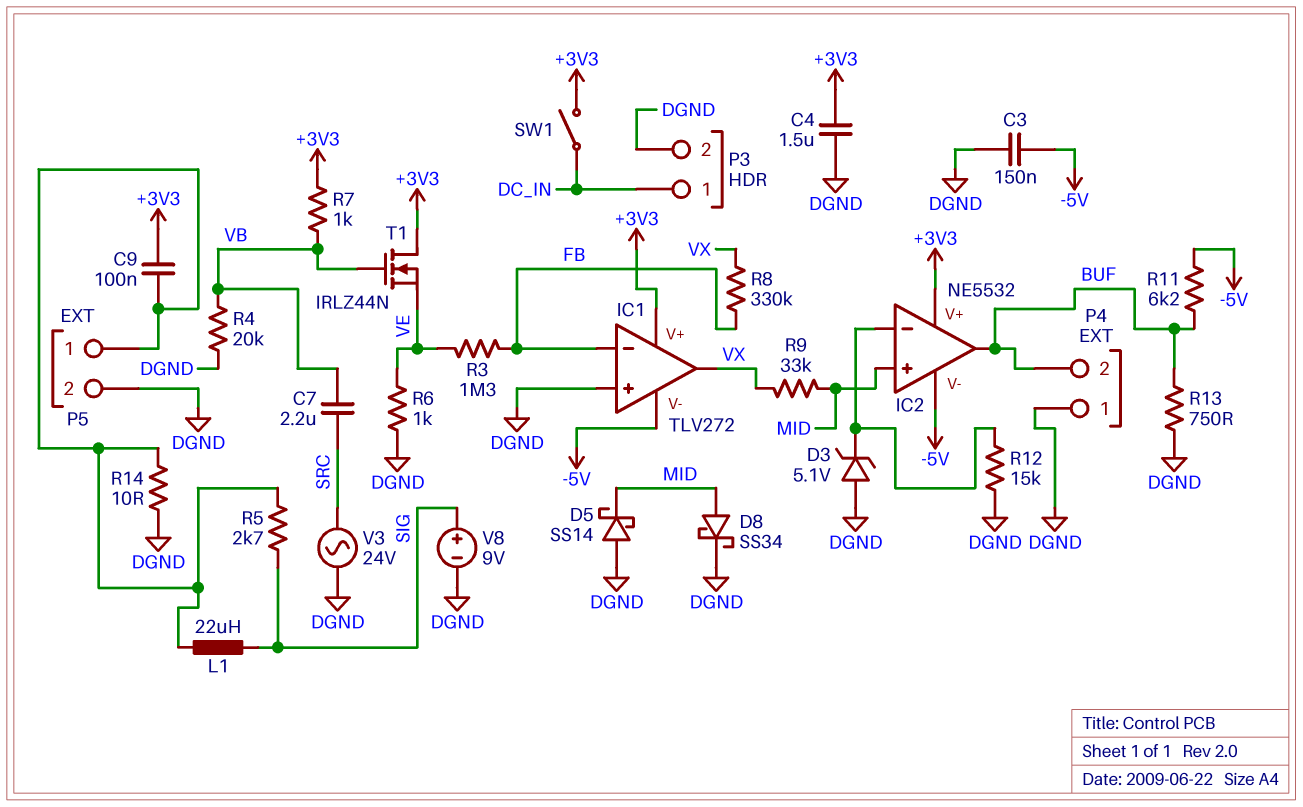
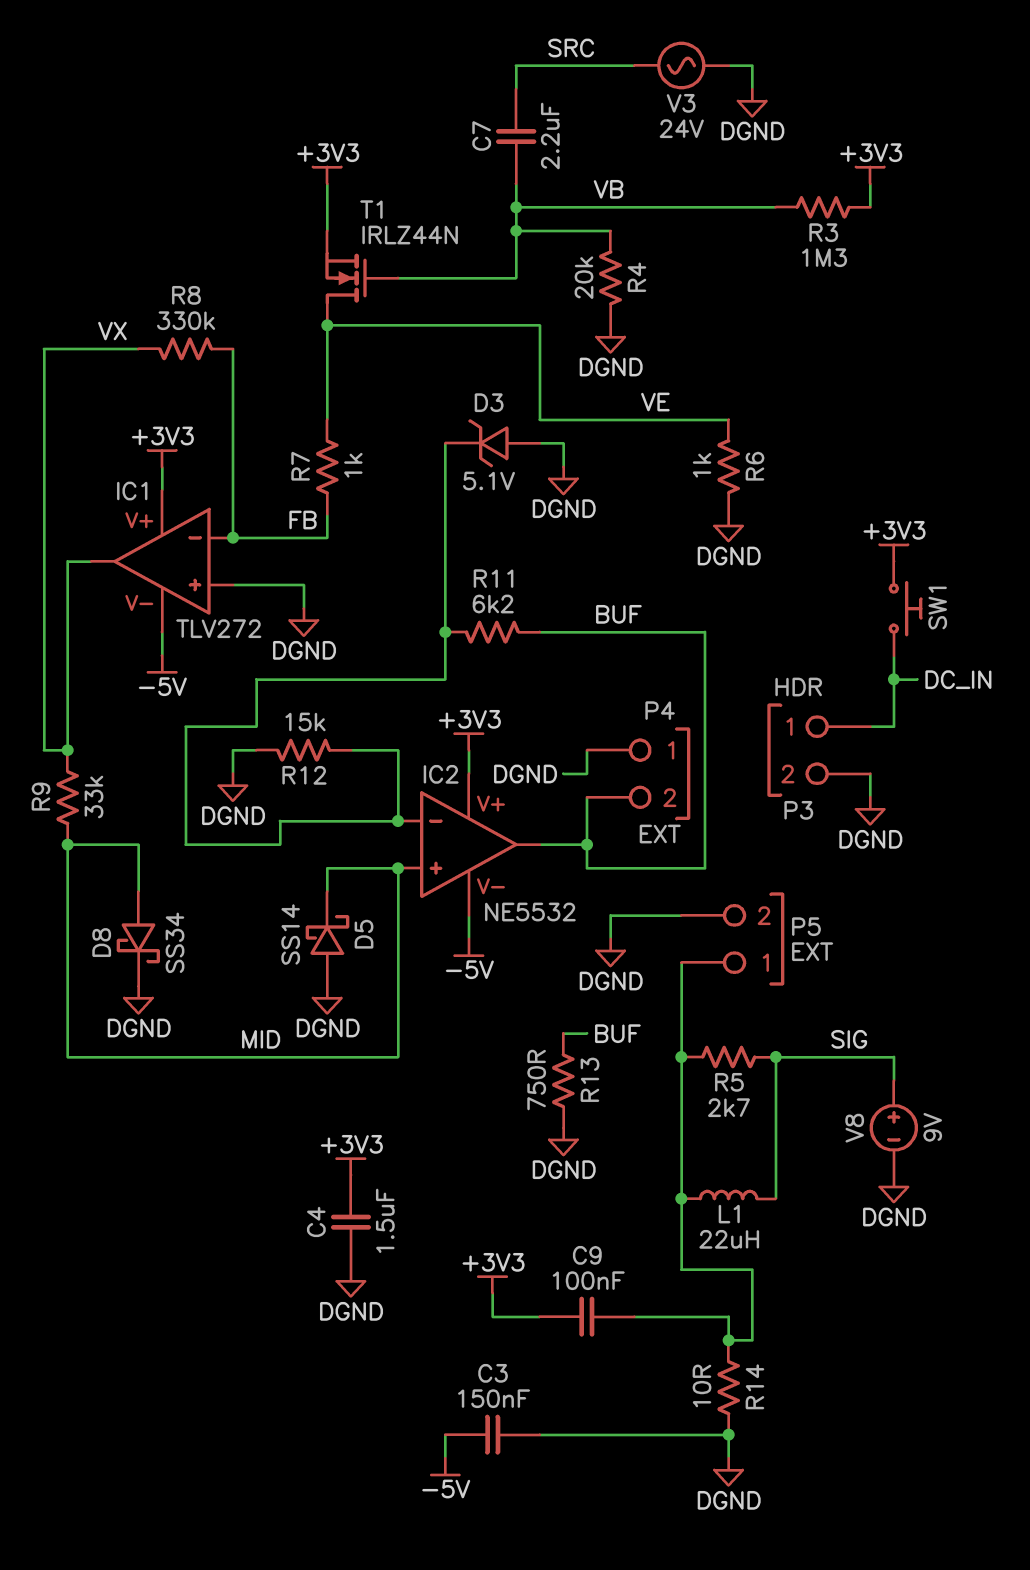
R3: 1.3M (FB, VE) -> 1.3M (+3V3, VB)
R7: 1k (+3V3, VB) -> 1k (FB, VE)
R11: 6.2k (-5V, BUF) -> 6.2k (BUF, IC2/in-)
SW1: switch (+3V3, DC_IN) -> button (+3V3, DC_IN)
T1: NMOS IRLZ44N (G VB, D +3V3, S VE) -> NMOS IRLZ44N (G VB, D VE, S +3V3)

